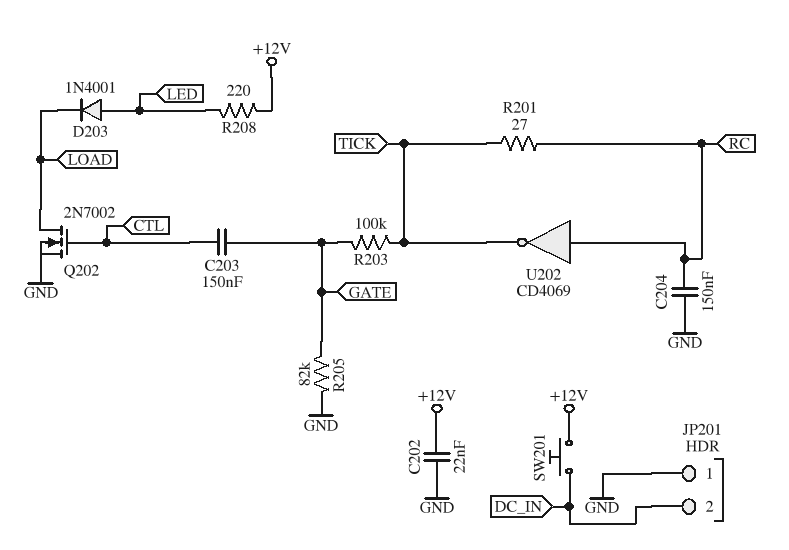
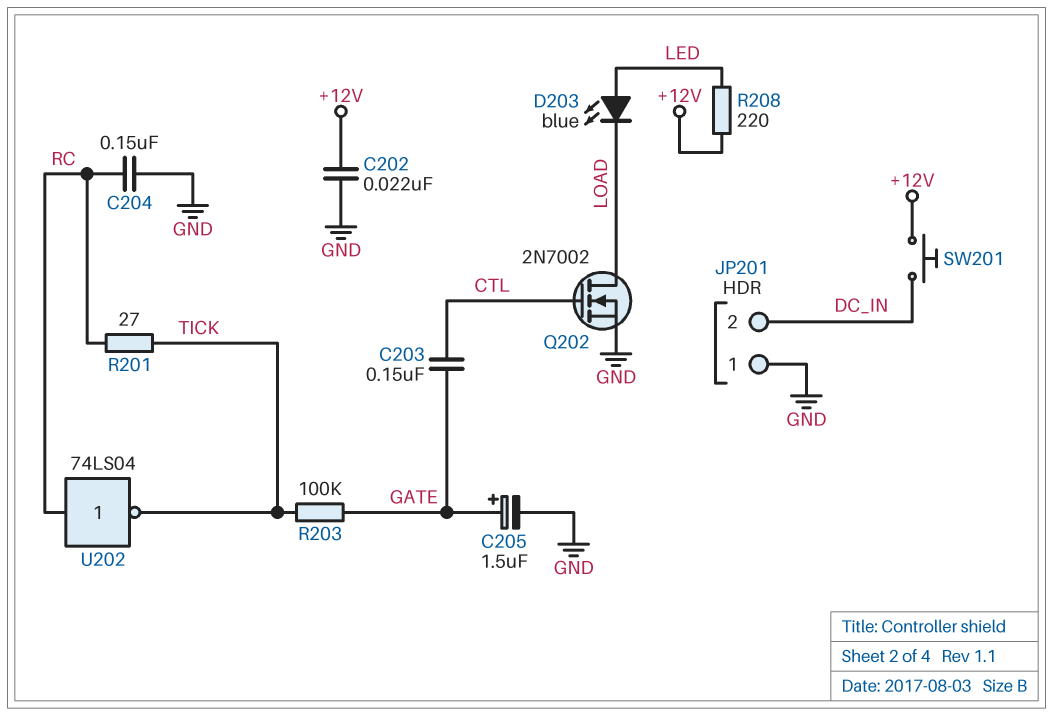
C205: none -> 1.5uF (plus GATE, minus GND)
D203: diode 1N4001 (A LED, K LOAD) -> LED blue (A LED, K LOAD)
R205: 82k (GATE, GND) -> none
U202: NOT CD4069 (in RC, out TICK) -> NOT 74LS04 (in RC, out TICK)

